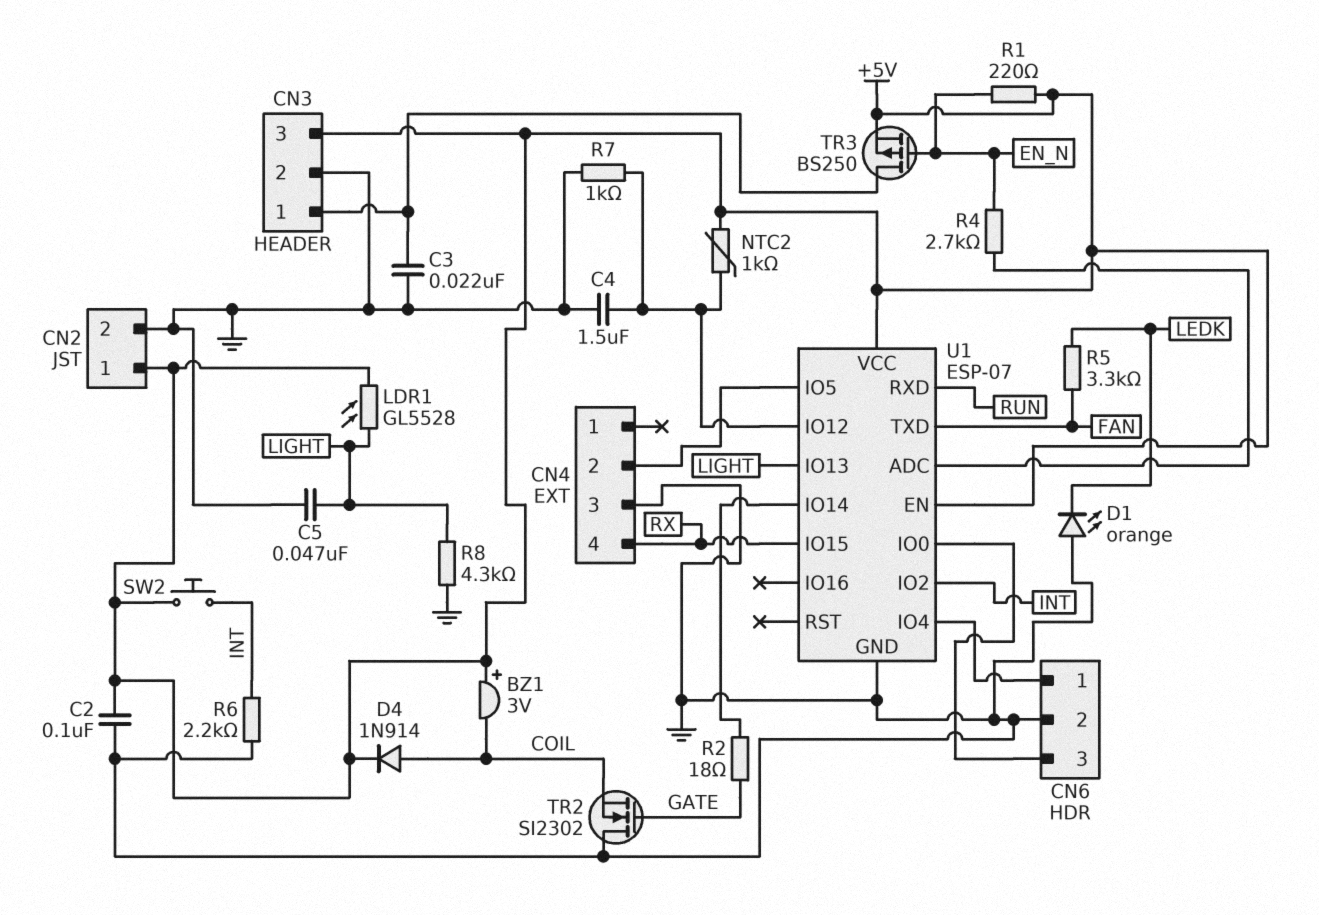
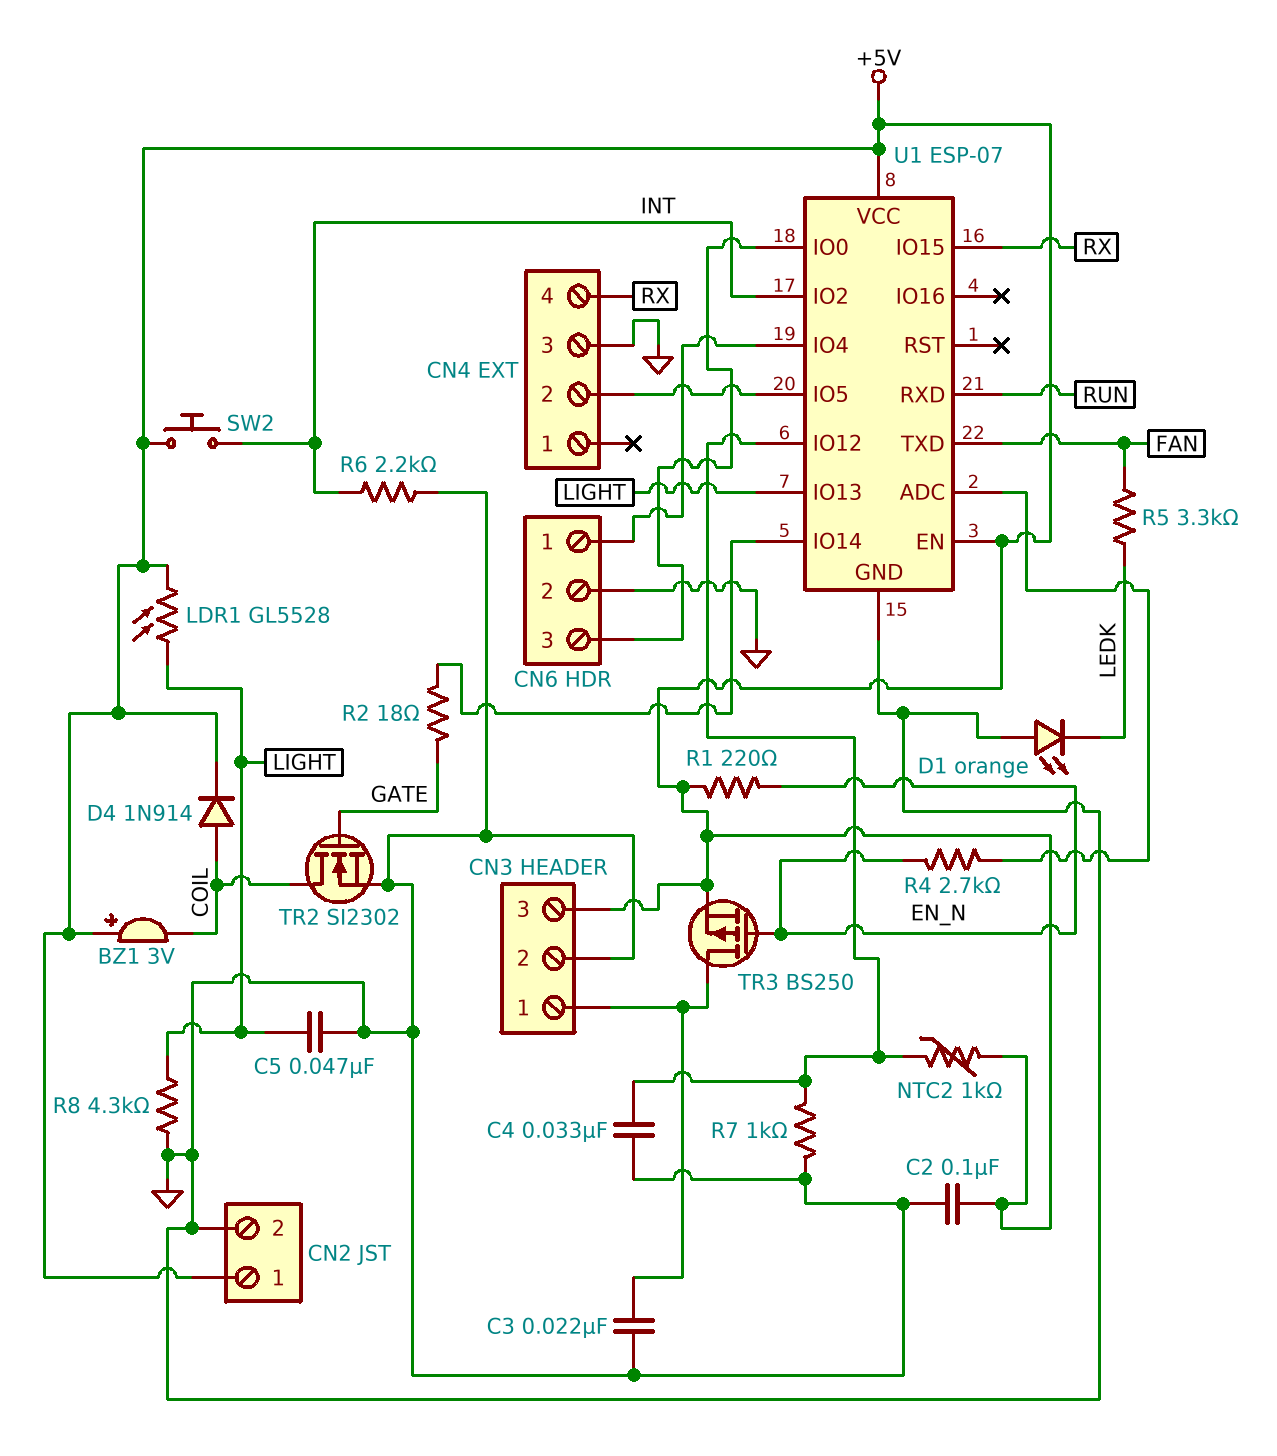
C4: 1.5uF (GND, U1/IO12) -> 33nF (GND, U1/IO12)
TR2: NMOS SI2302 (G GATE, D GND, S COIL) -> NMOS SI2302 (G GATE, D COIL, S GND)

